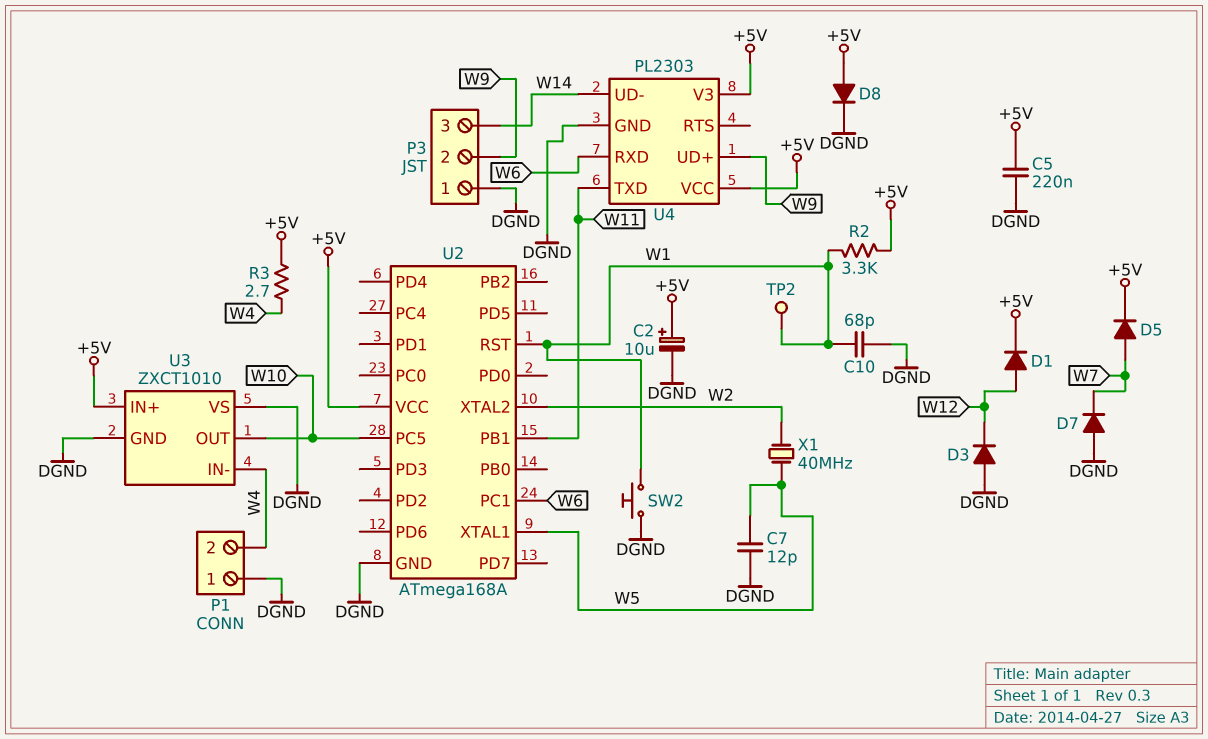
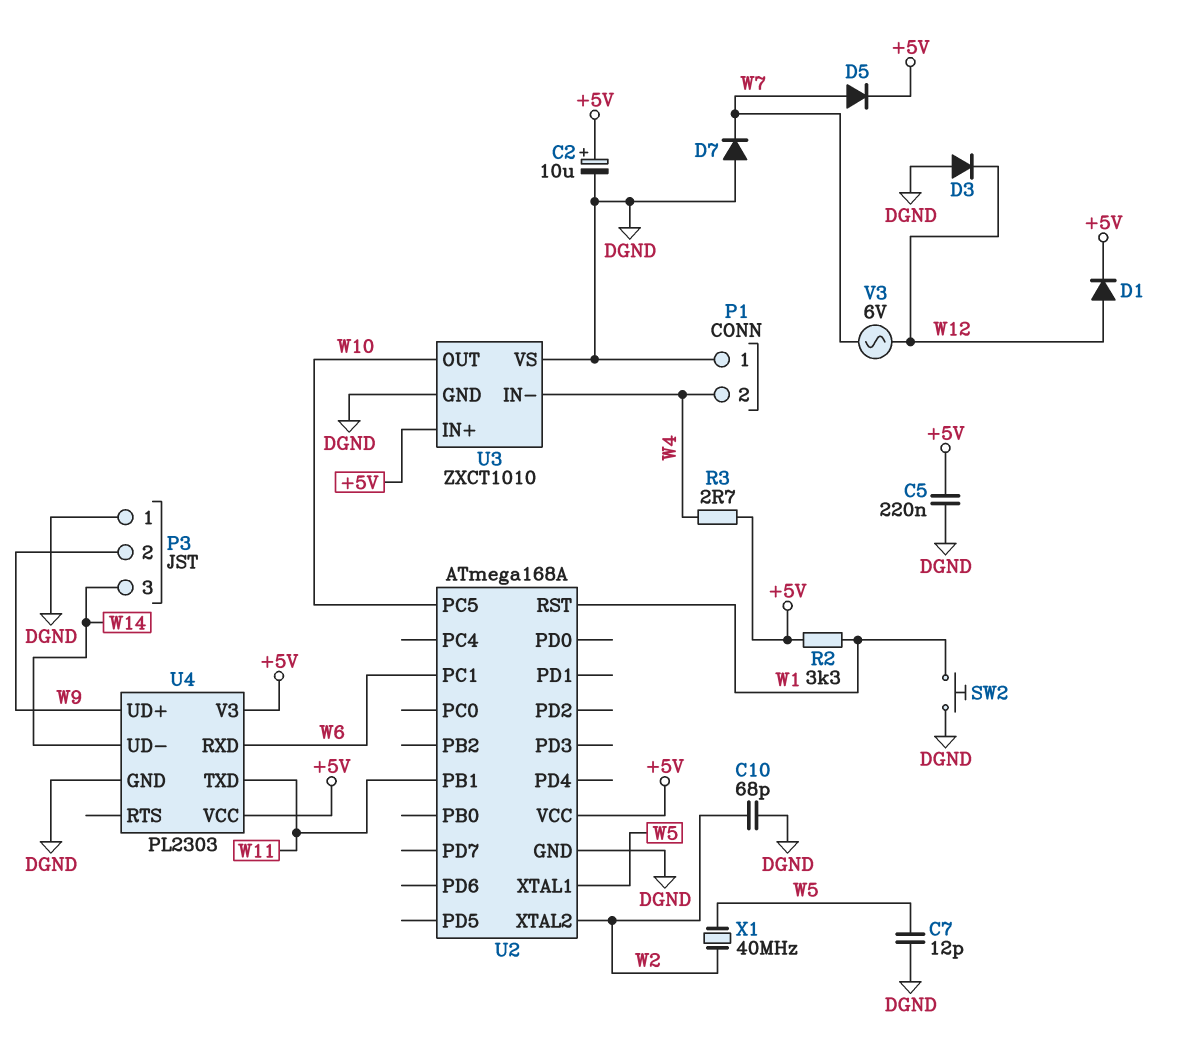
C10: 68pF (DGND, W1) -> 68pF (DGND, W2)
D8: diode (A +5V, K DGND) -> none
TP2: test point (W1) -> none
V3: none -> AC 6V (W7, W12)

